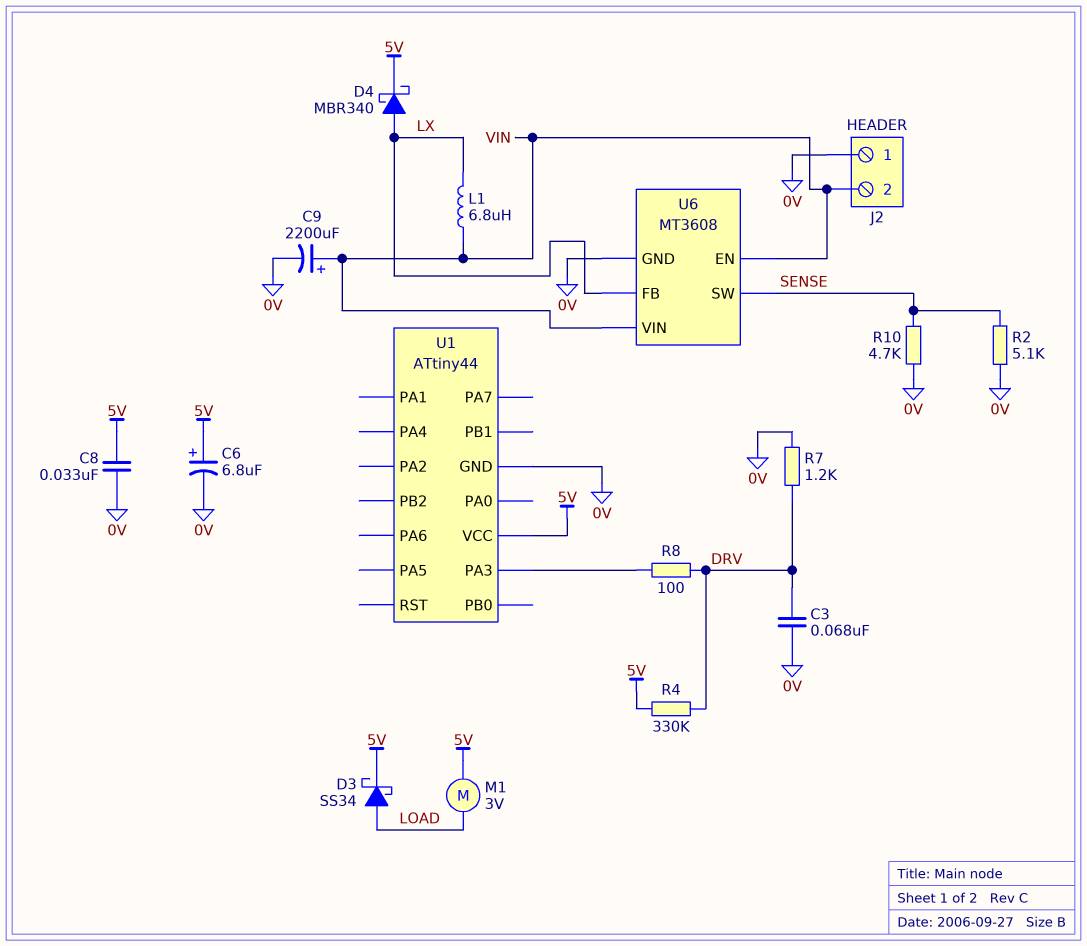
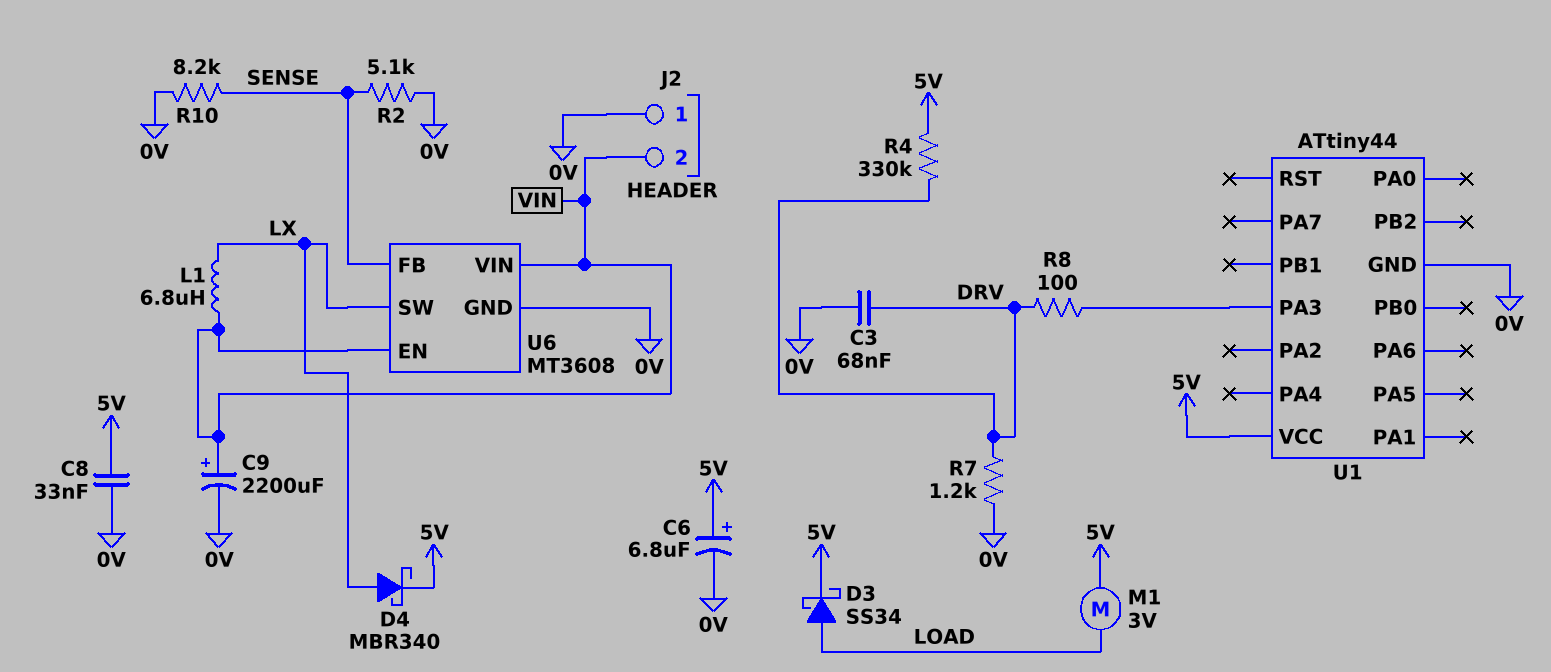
R10: 4.7k (0V, SENSE) -> 8.2k (0V, SENSE)
U6 pin FB: LX -> SENSE
U6 pin SW: SENSE -> LX

